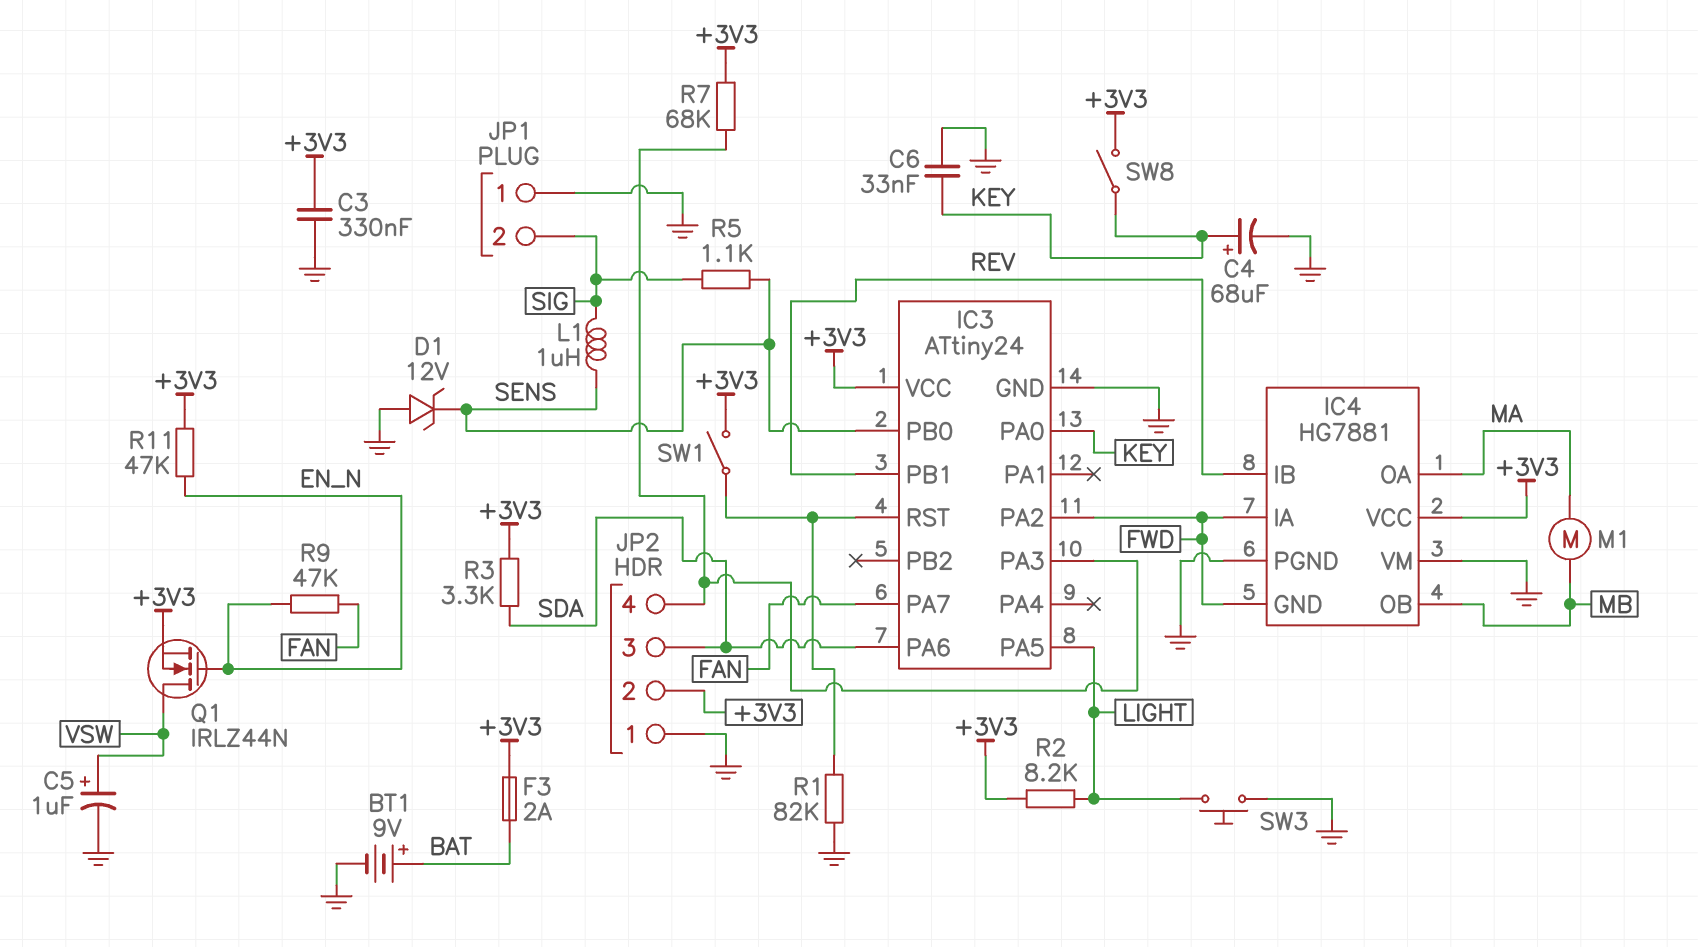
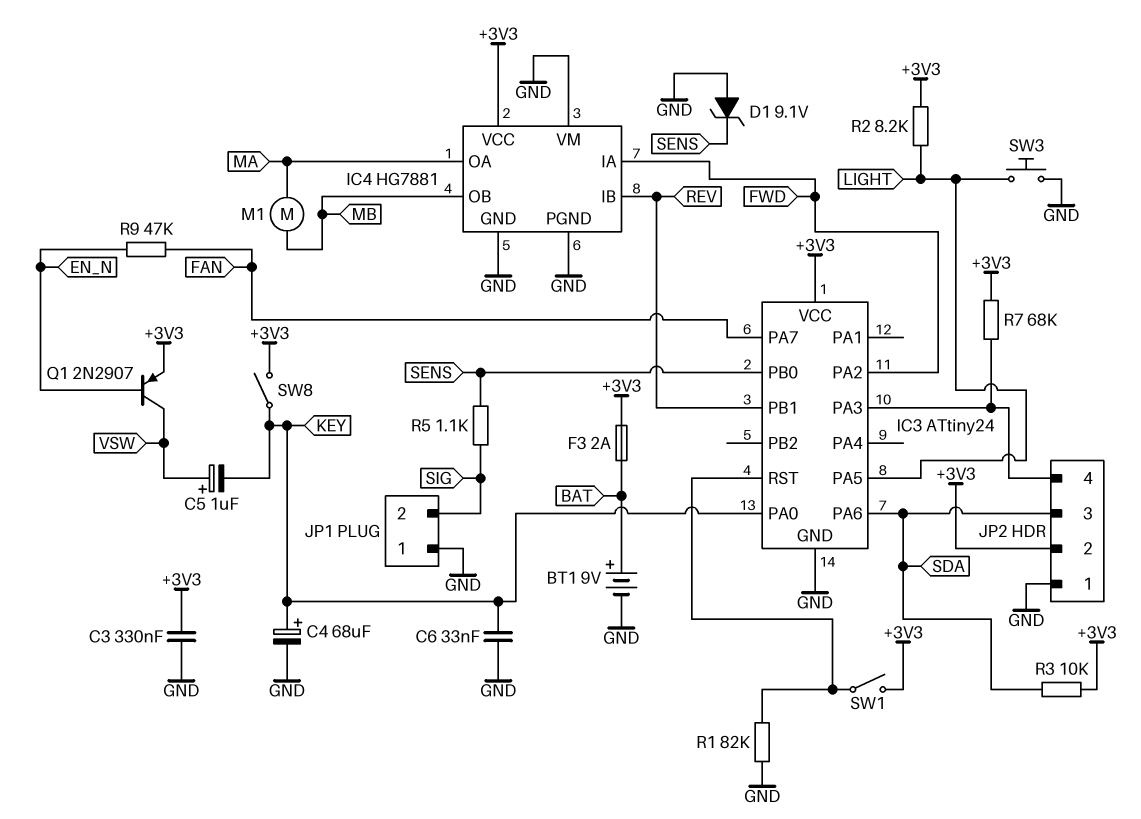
C5: 1uF (plus VSW, minus GND) -> 1uF (plus VSW, minus KEY)
D1: zener 12V (A GND, K SENS) -> zener 9.1V (A GND, K SENS)
IC4 pin GND: FWD -> GND
L1: 1uH (SENS, SIG) -> none
Q1: NMOS IRLZ44N (G EN_N, D VSW, S +3V3) -> PNP 2N2907 (B EN_N, C VSW, E +3V3)
R3: 3.3k (+3V3, SDA) -> 10k (+3V3, SDA)
R11: 47k (+3V3, EN_N) -> none

